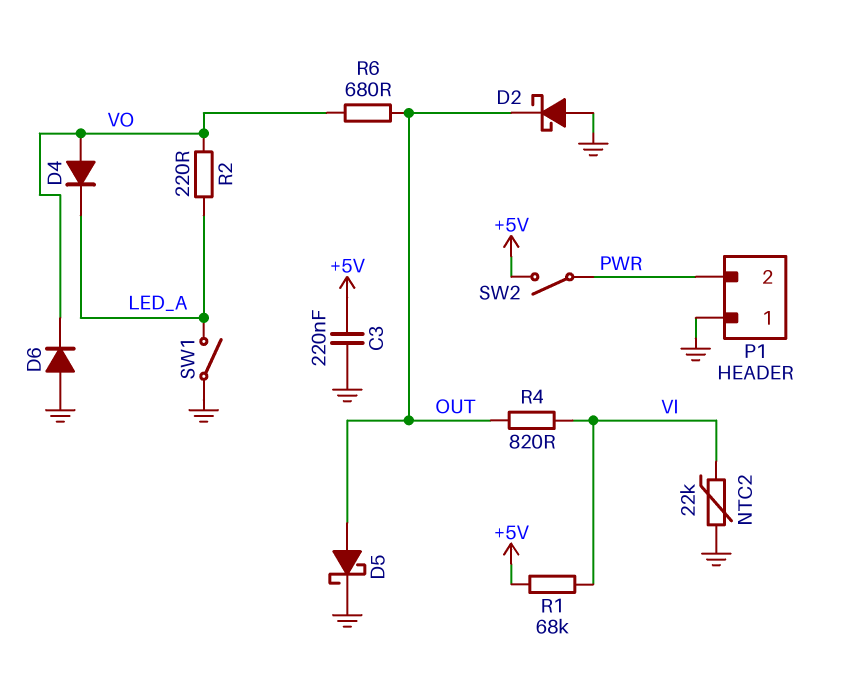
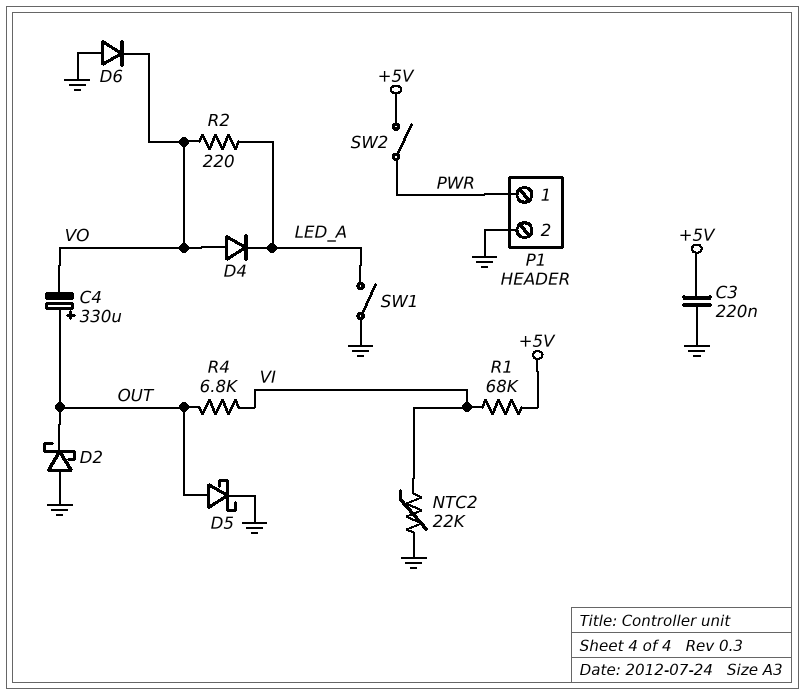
C4: none -> 330uF (plus OUT, minus VO)
P1 pin 1: GND -> PWR
P1 pin 2: PWR -> GND
R4: 820 (OUT, VI) -> 6.8k (OUT, VI)
R6: 680 (OUT, VO) -> none

